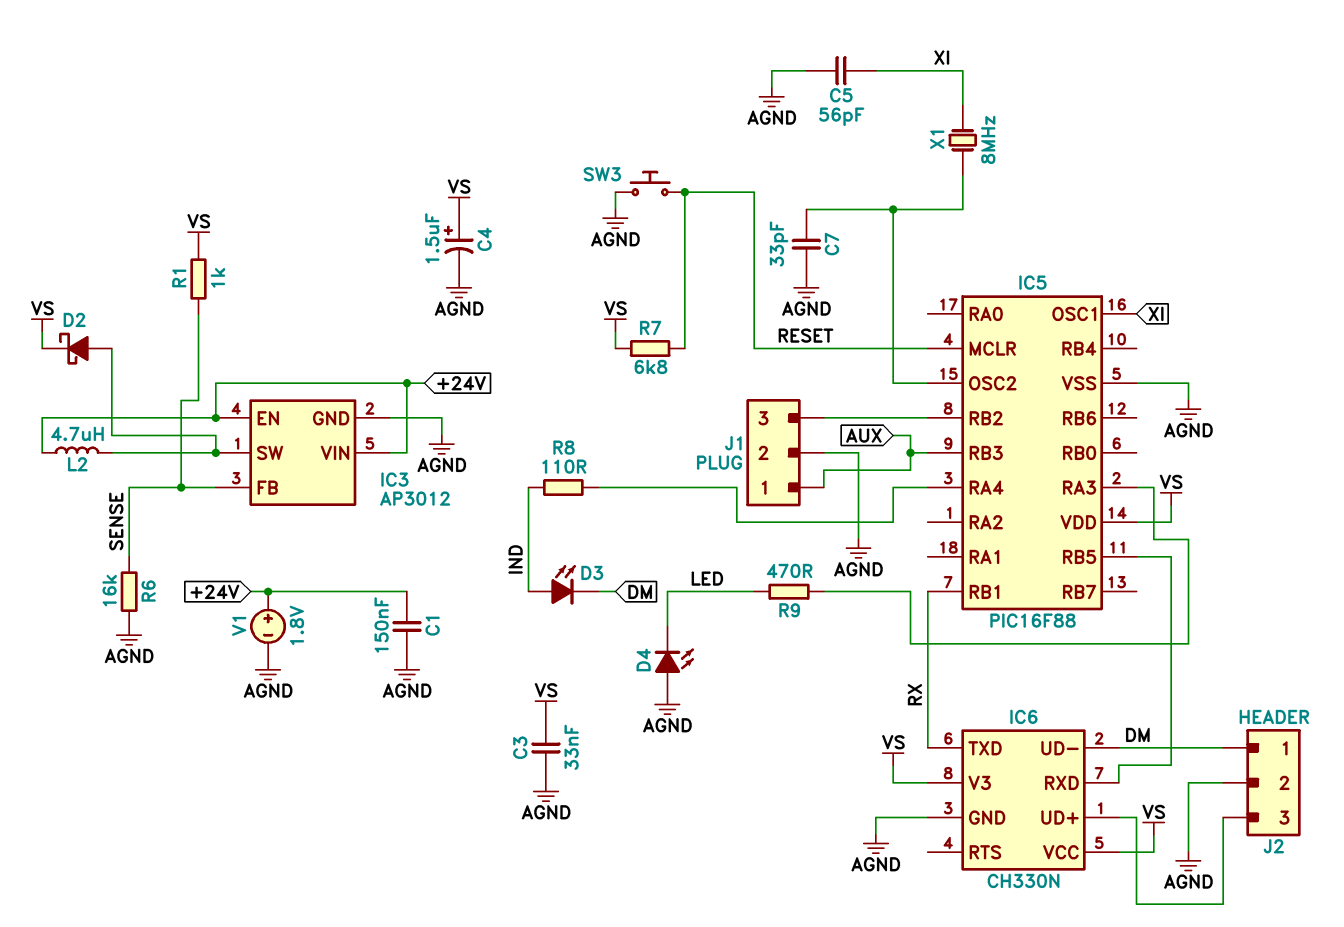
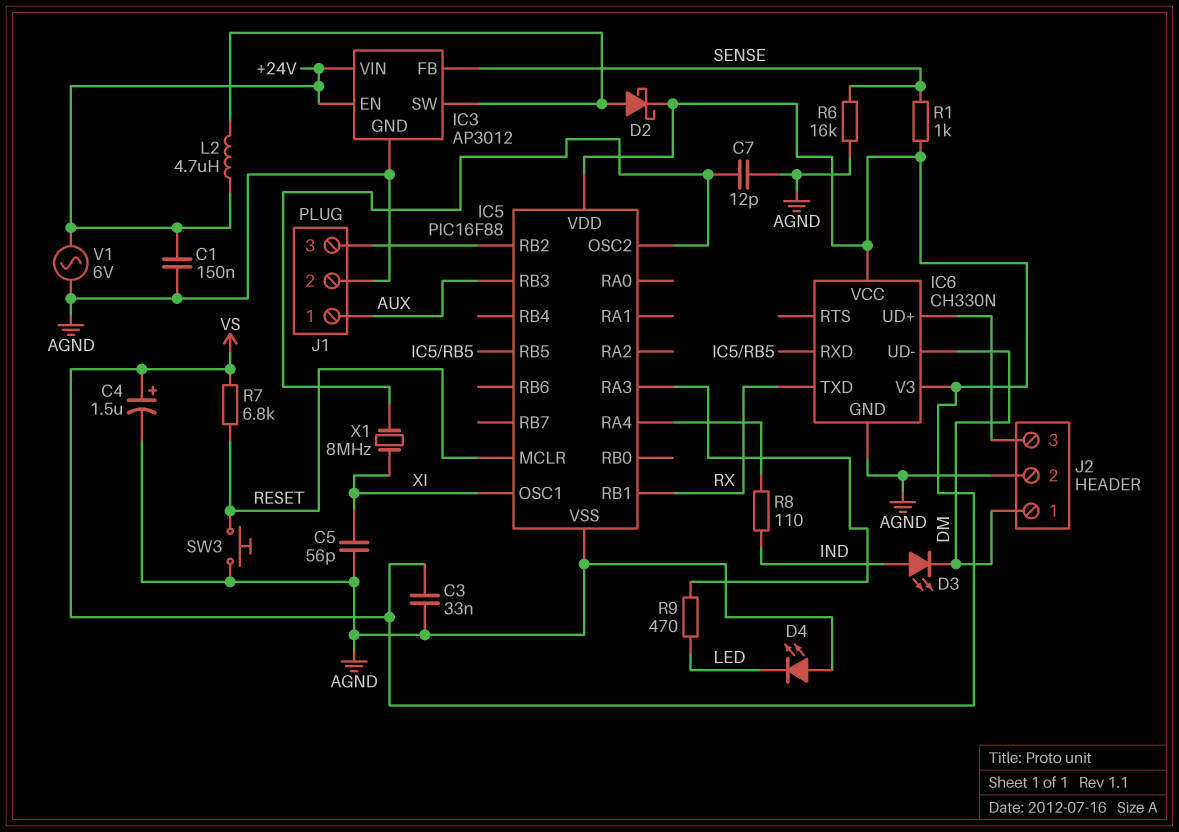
C7: 33pF (AGND, IC5/OSC2) -> 12pF (AGND, IC5/OSC2)
V1: 1.8V (plus +24V, minus AGND) -> AC 6V (+24V, AGND)

